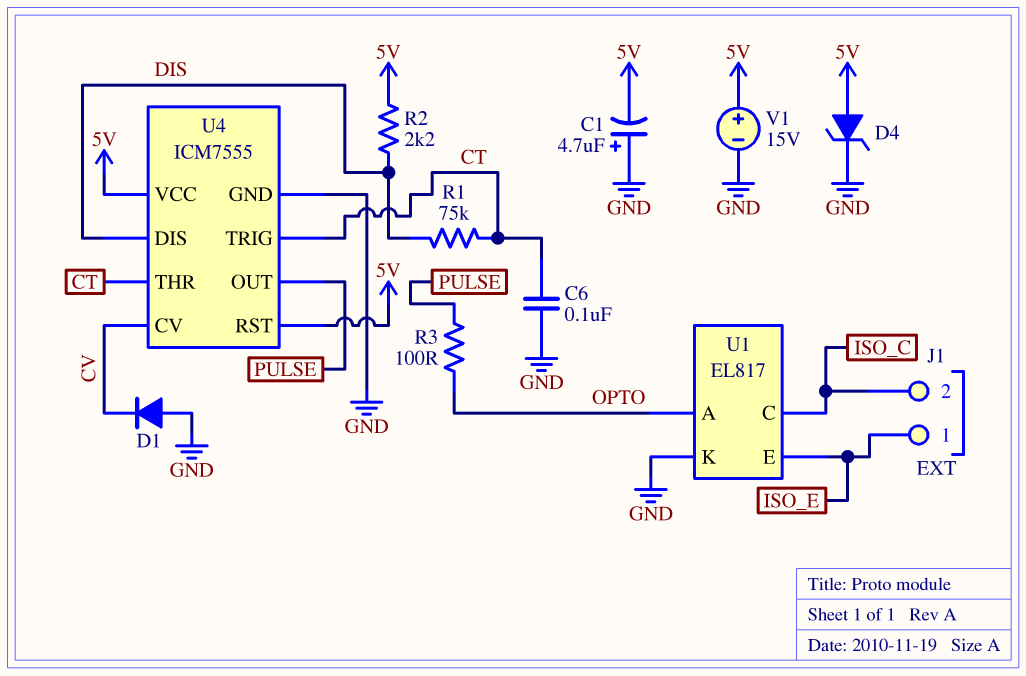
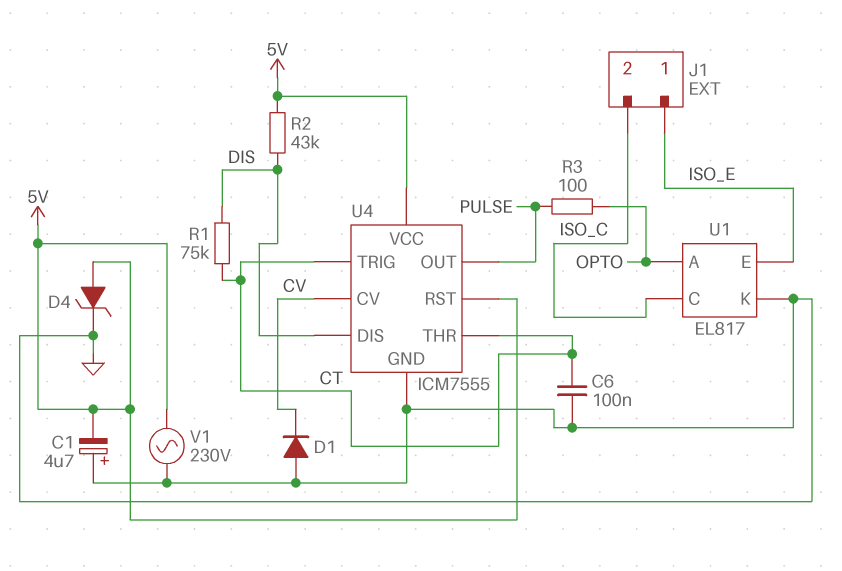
R2: 2.2k (5V, DIS) -> 43k (5V, DIS)
V1: 15V (plus 5V, minus GND) -> AC 230V (5V, GND)

